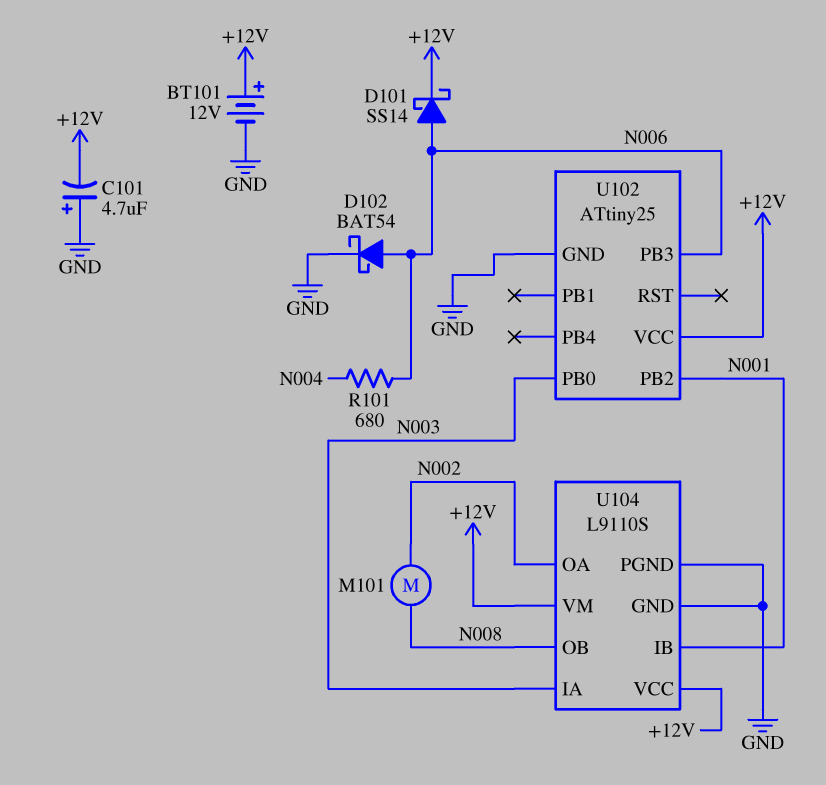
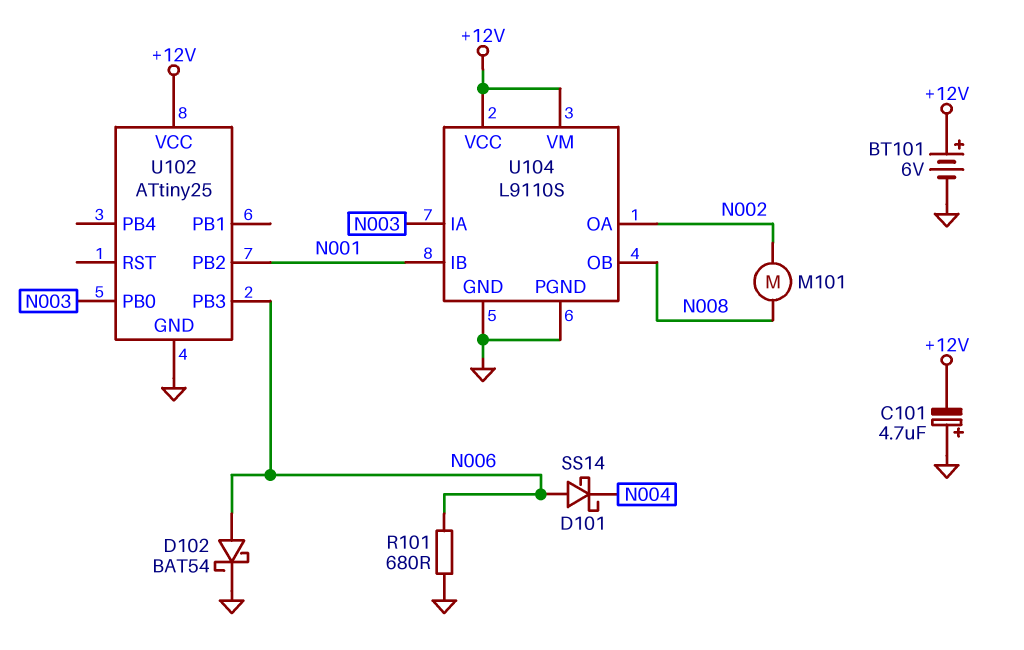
BT101: 12V (plus +12V, minus GND) -> 6V (plus +12V, minus GND)
D101: schottky SS14 (A N006, K +12V) -> schottky SS14 (A N006, K N004)
R101: 680 (N004, N006) -> 680 (GND, N006)

